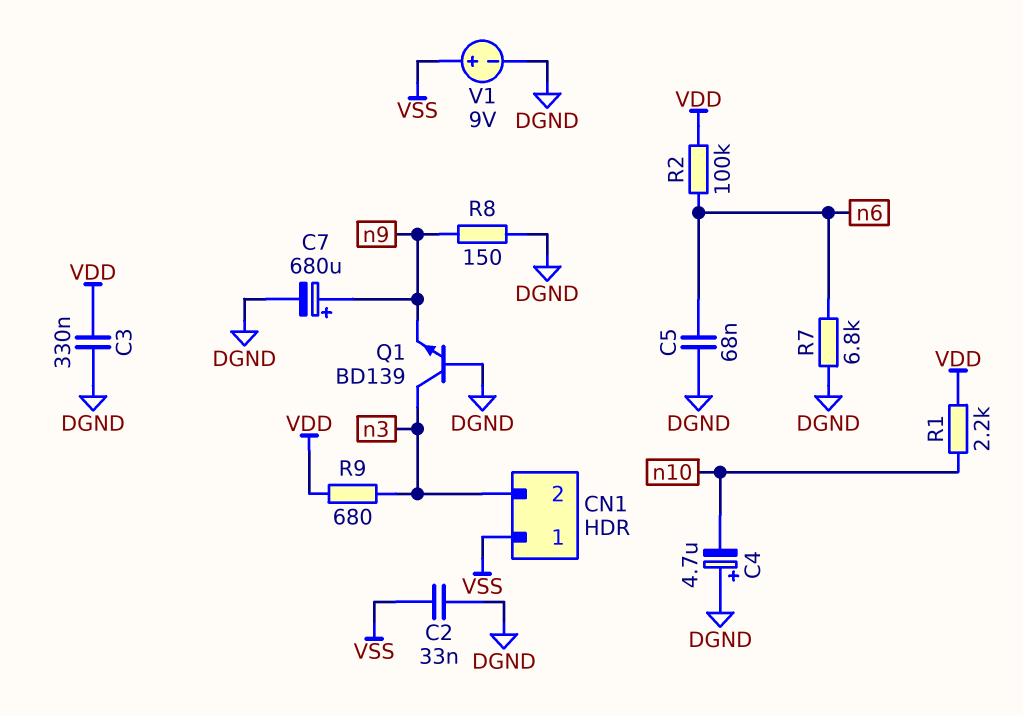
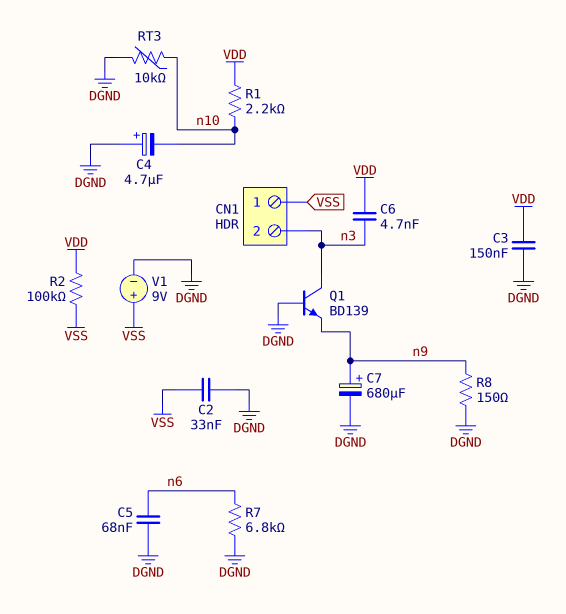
C3: 330nF (DGND, VDD) -> 150nF (DGND, VDD)
C6: none -> 4.7nF (VDD, n3)
R2: 100k (VDD, n6) -> 100k (VDD, VSS)
R9: 680 (VDD, n3) -> none
RT3: none -> 10k (DGND, n10)

